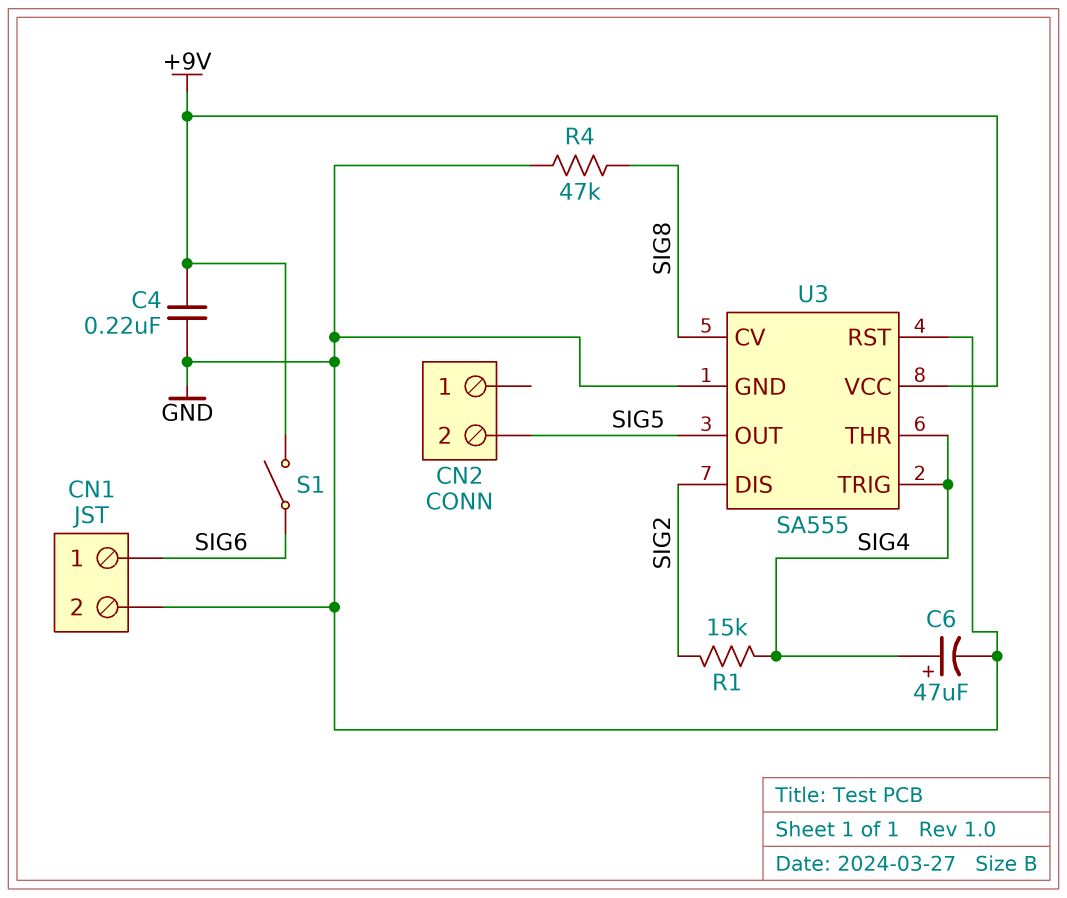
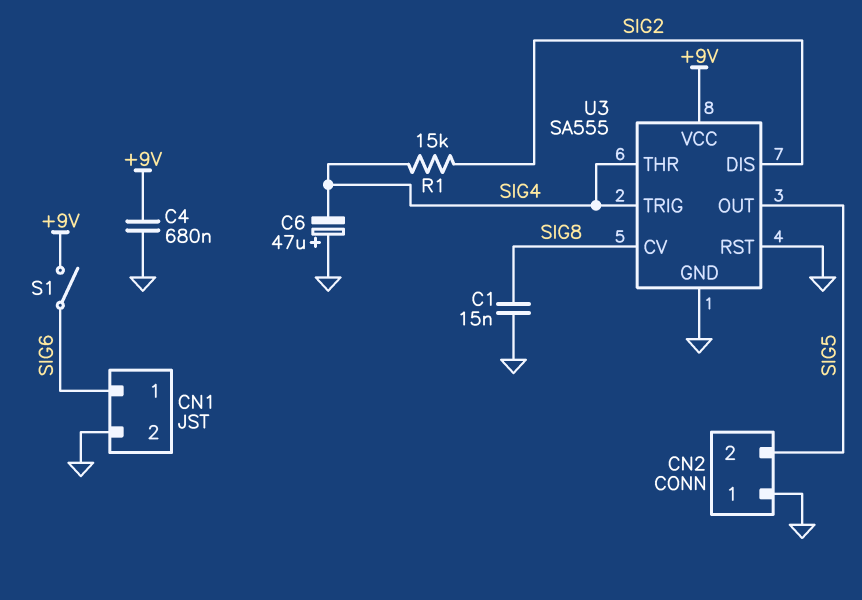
C1: none -> 15nF (GND, SIG8)
C4: 220nF (+9V, GND) -> 680nF (+9V, GND)
C6: 47uF (plus SIG4, minus GND) -> 47uF (plus GND, minus SIG4)
CN2 pin 1: none -> GND
R4: 47k (GND, SIG8) -> none

